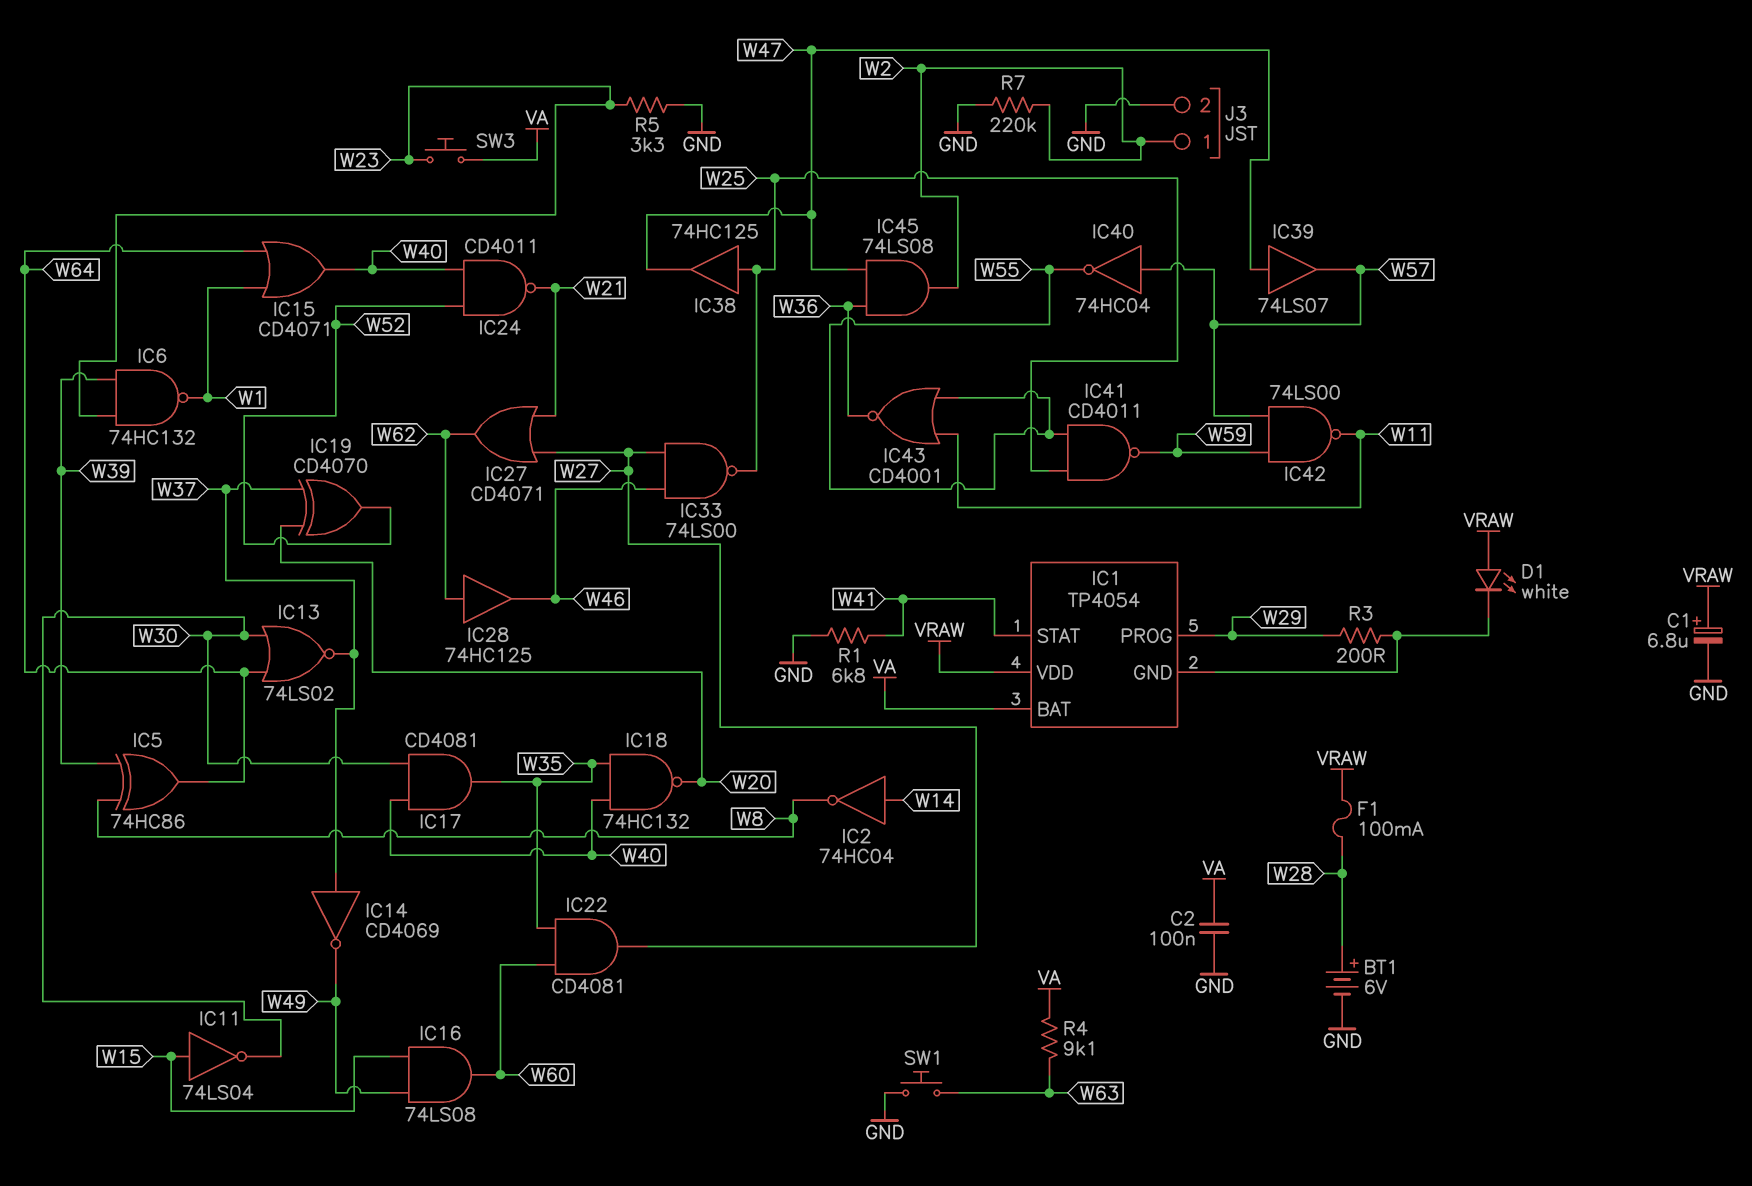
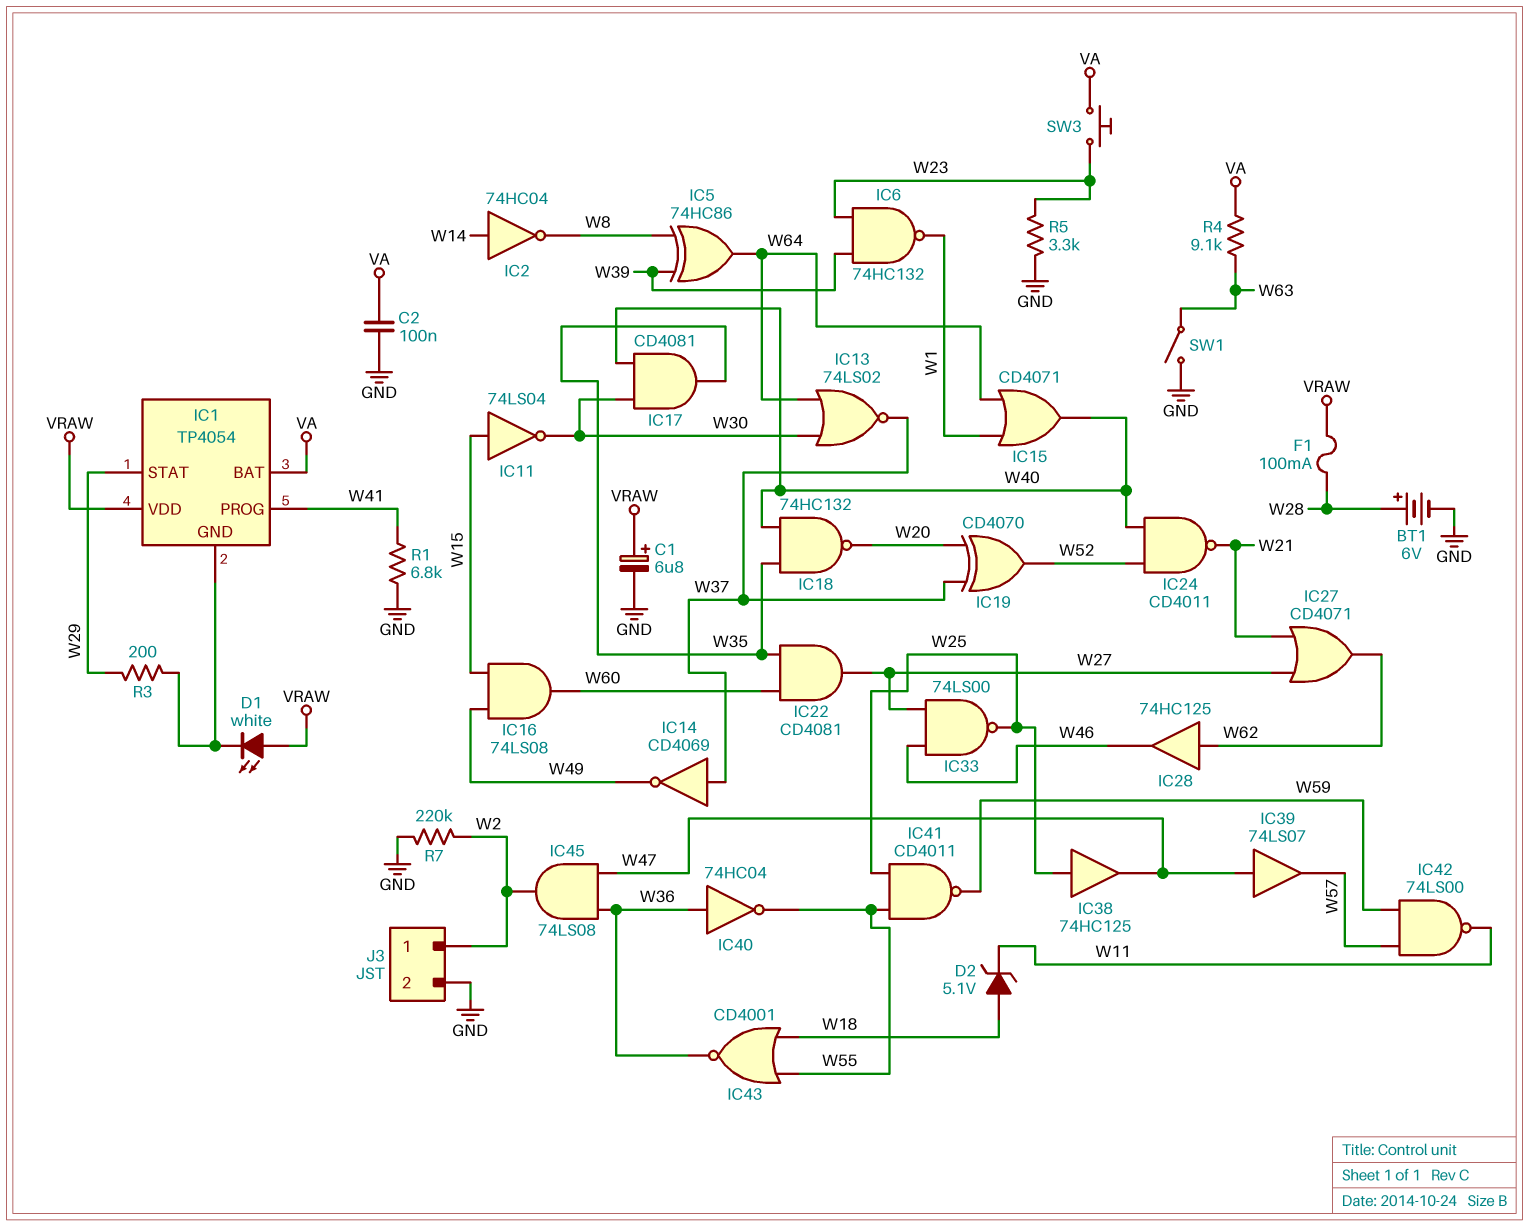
D2: none -> zener 5.1V (A W18, K W11)
IC1 pin PROG: W29 -> W41
IC1 pin STAT: W41 -> W29
IC40: NOT 74HC04 (in W57, out W55) -> NOT 74HC04 (in W36, out W55)
IC43: NOR CD4001 (in W11, in W55, out W36) -> NOR CD4001 (in W18, in W55, out W36)
SW1: button (GND, W63) -> switch (GND, W63)

